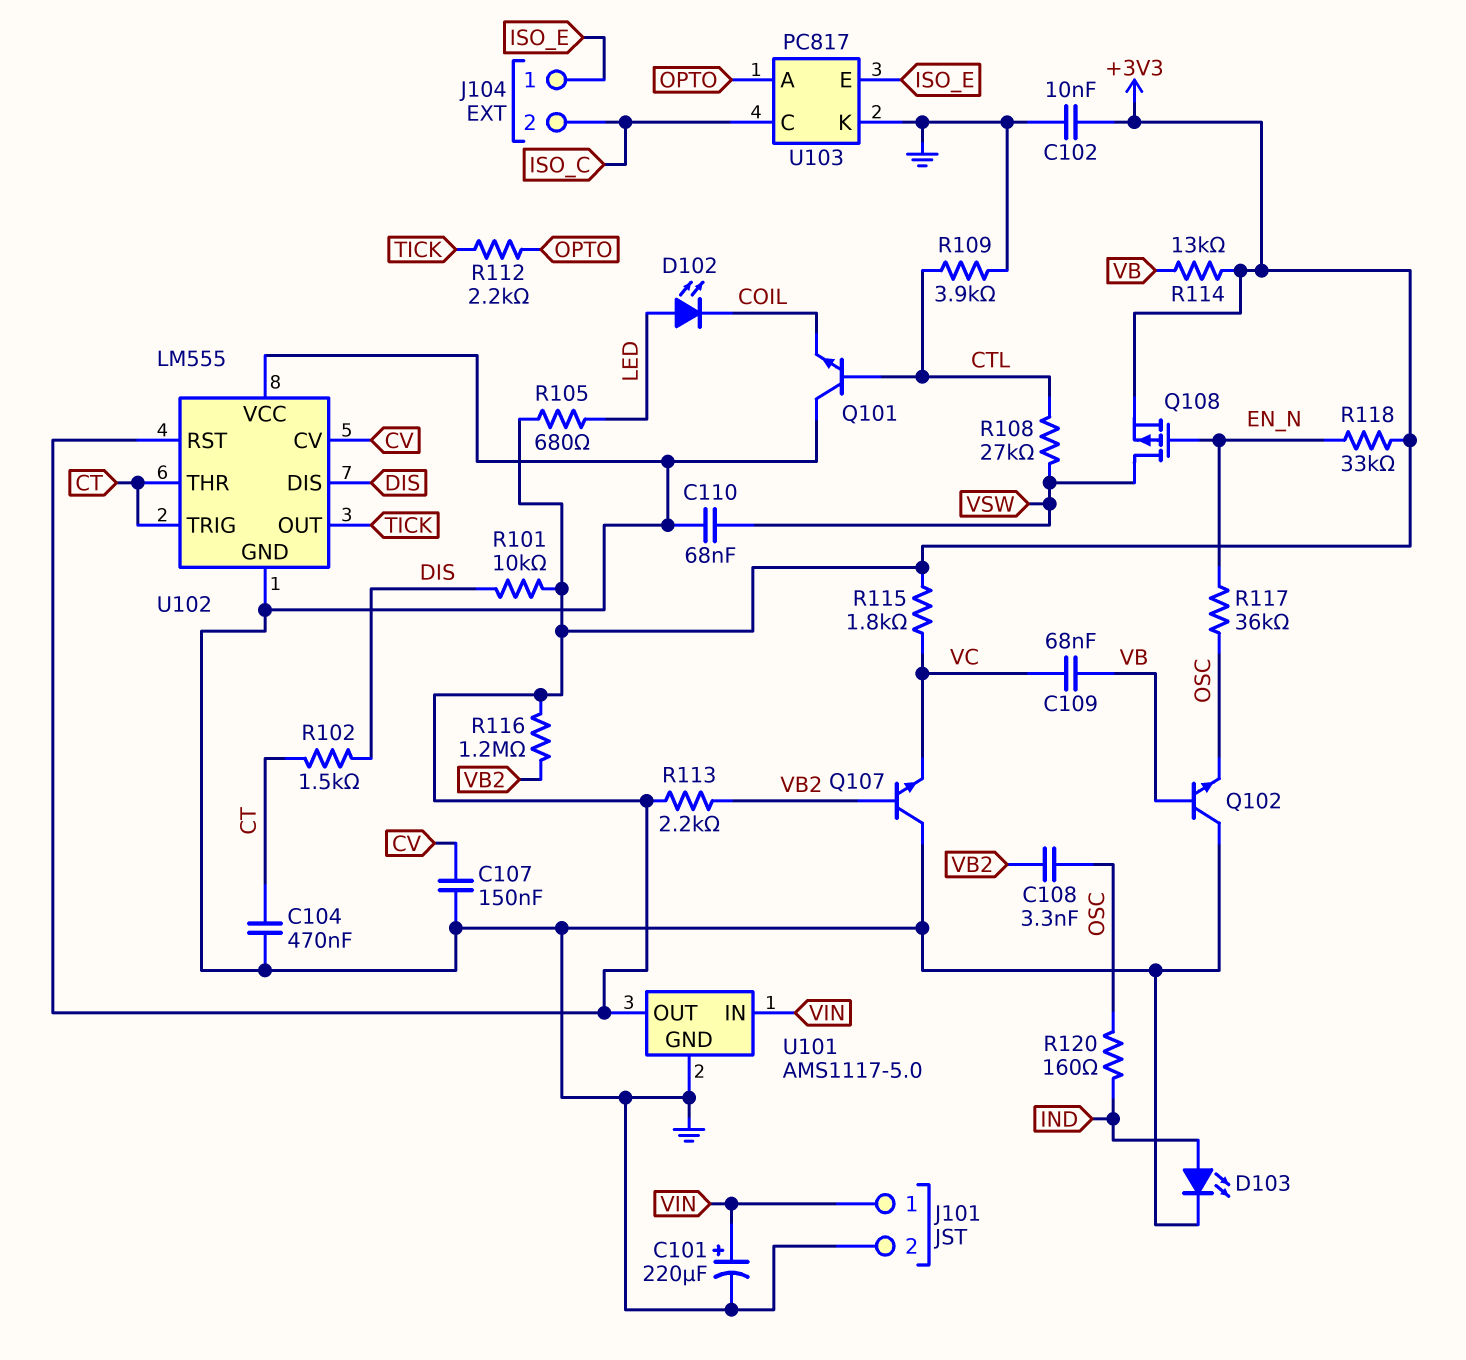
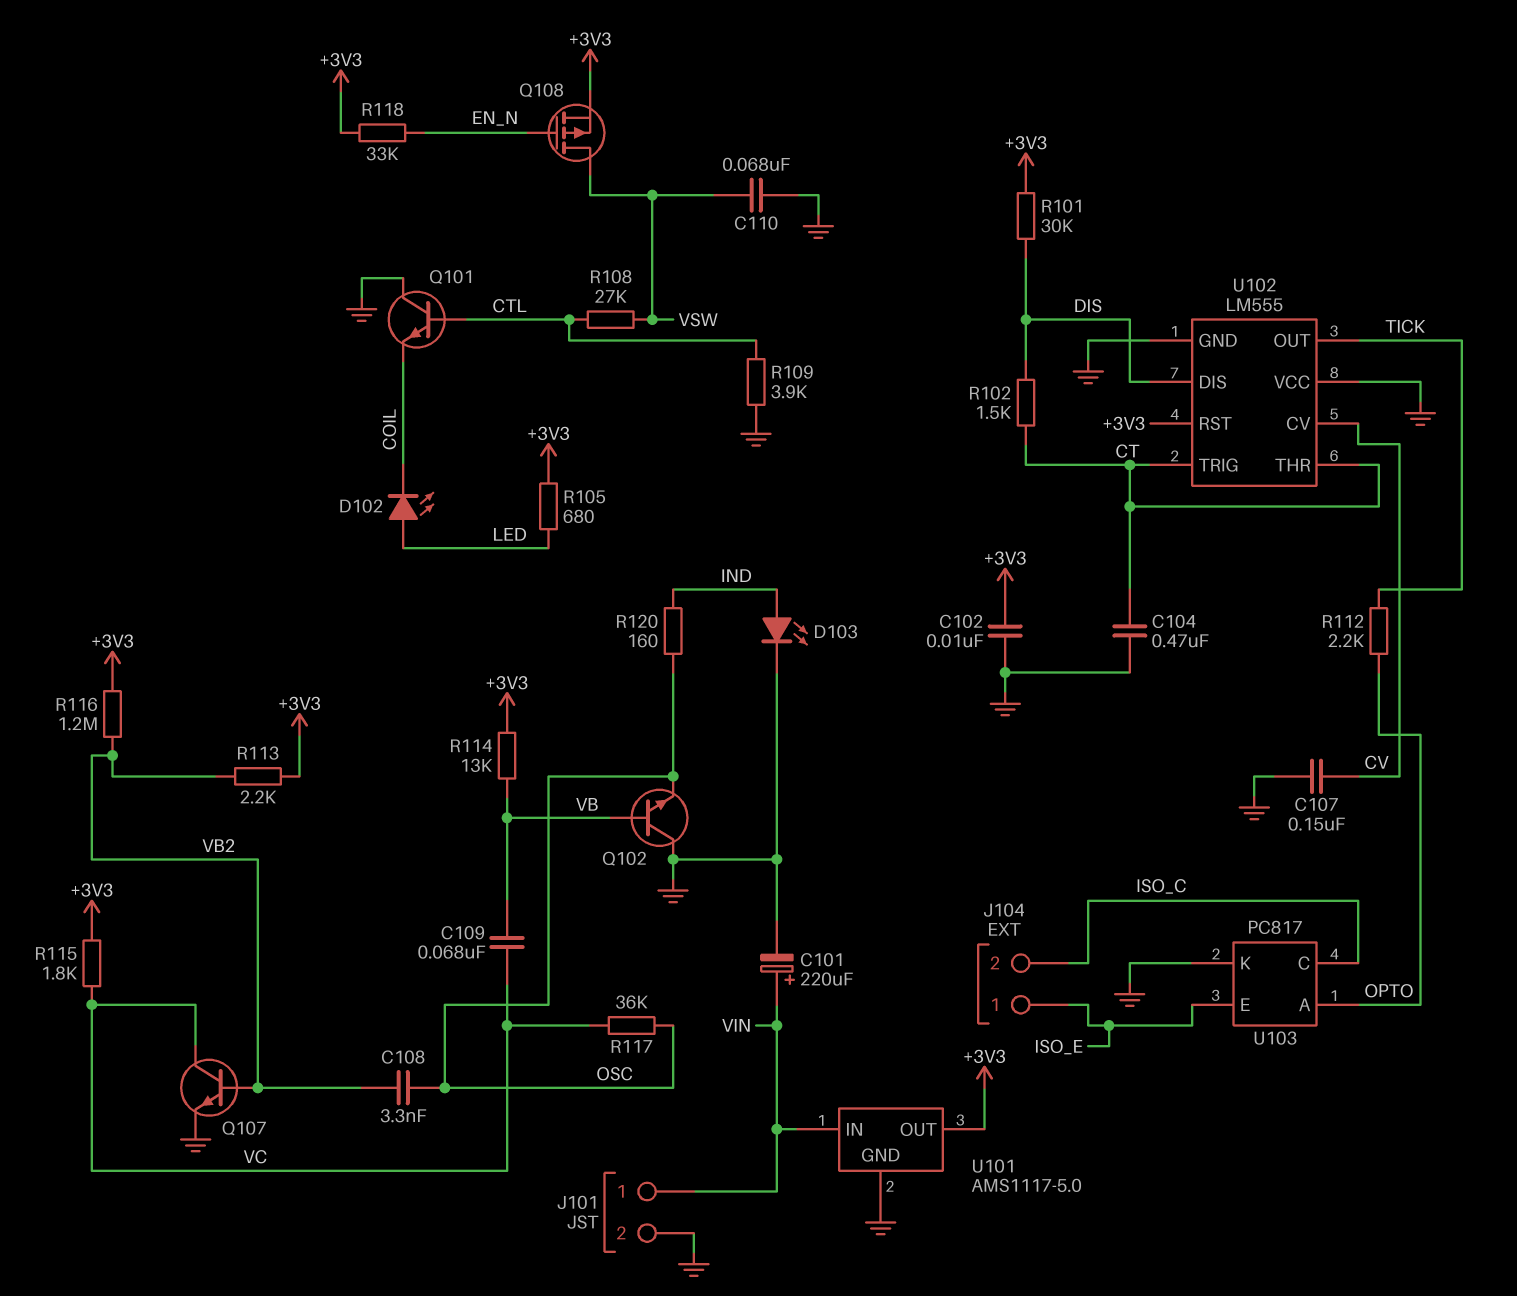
Q107: NPN (B VB2, C GND, E VC) -> NPN (B VB2, C VC, E GND)
R101: 10k (+3V3, DIS) -> 30k (+3V3, DIS)
R117: 36k (EN_N, OSC) -> 36k (OSC, VC)

